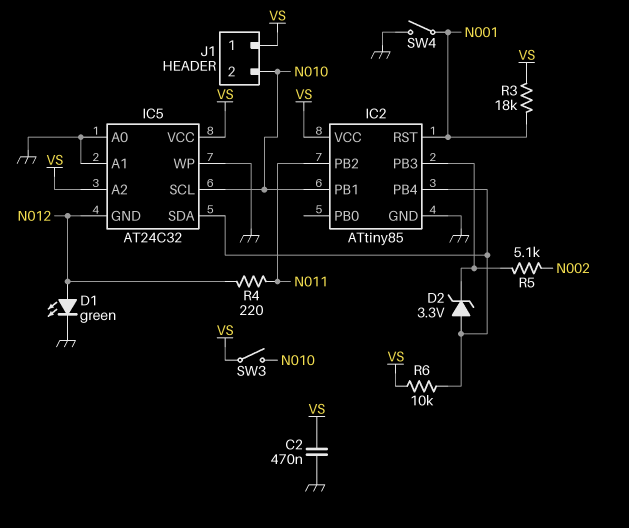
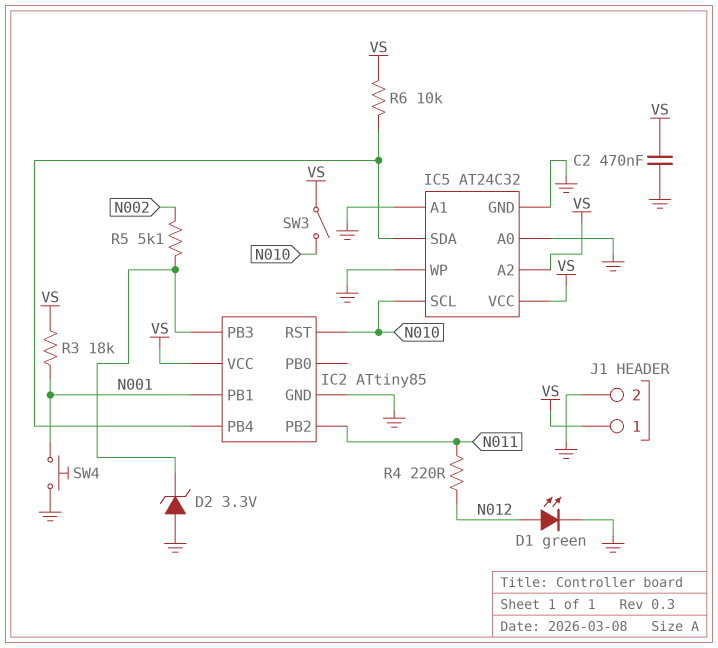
D2: zener 3.3V (A IC2/PB4, K IC2/PB3) -> zener 3.3V (A GND, K IC2/PB3)
IC2 pin PB1: N010 -> N001
IC2 pin RST: N001 -> N010
IC5 pin GND: N012 -> GND
J1 pin 2: N010 -> GND
SW4: switch (GND, N001) -> button (GND, N001)

